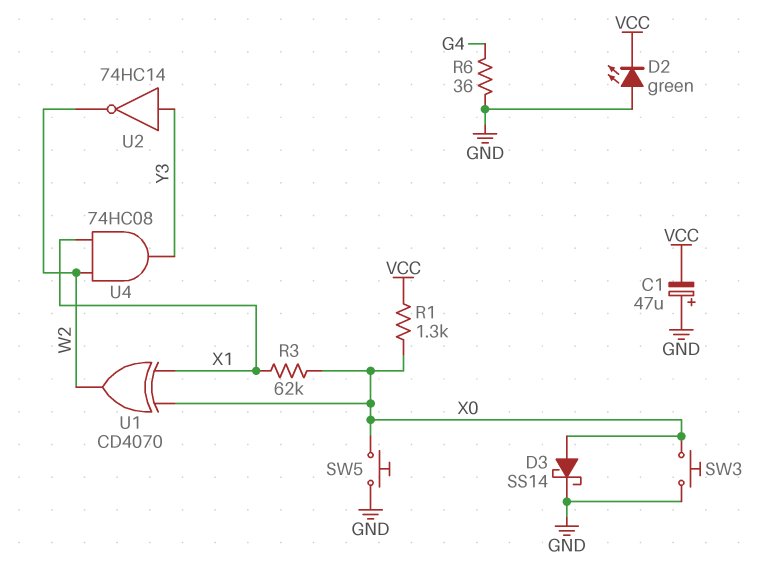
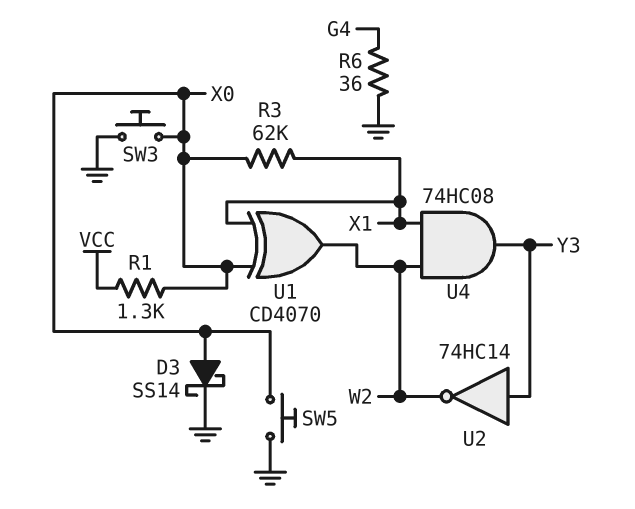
C1: 47uF (plus GND, minus VCC) -> none
D2: LED green (A GND, K VCC) -> none

